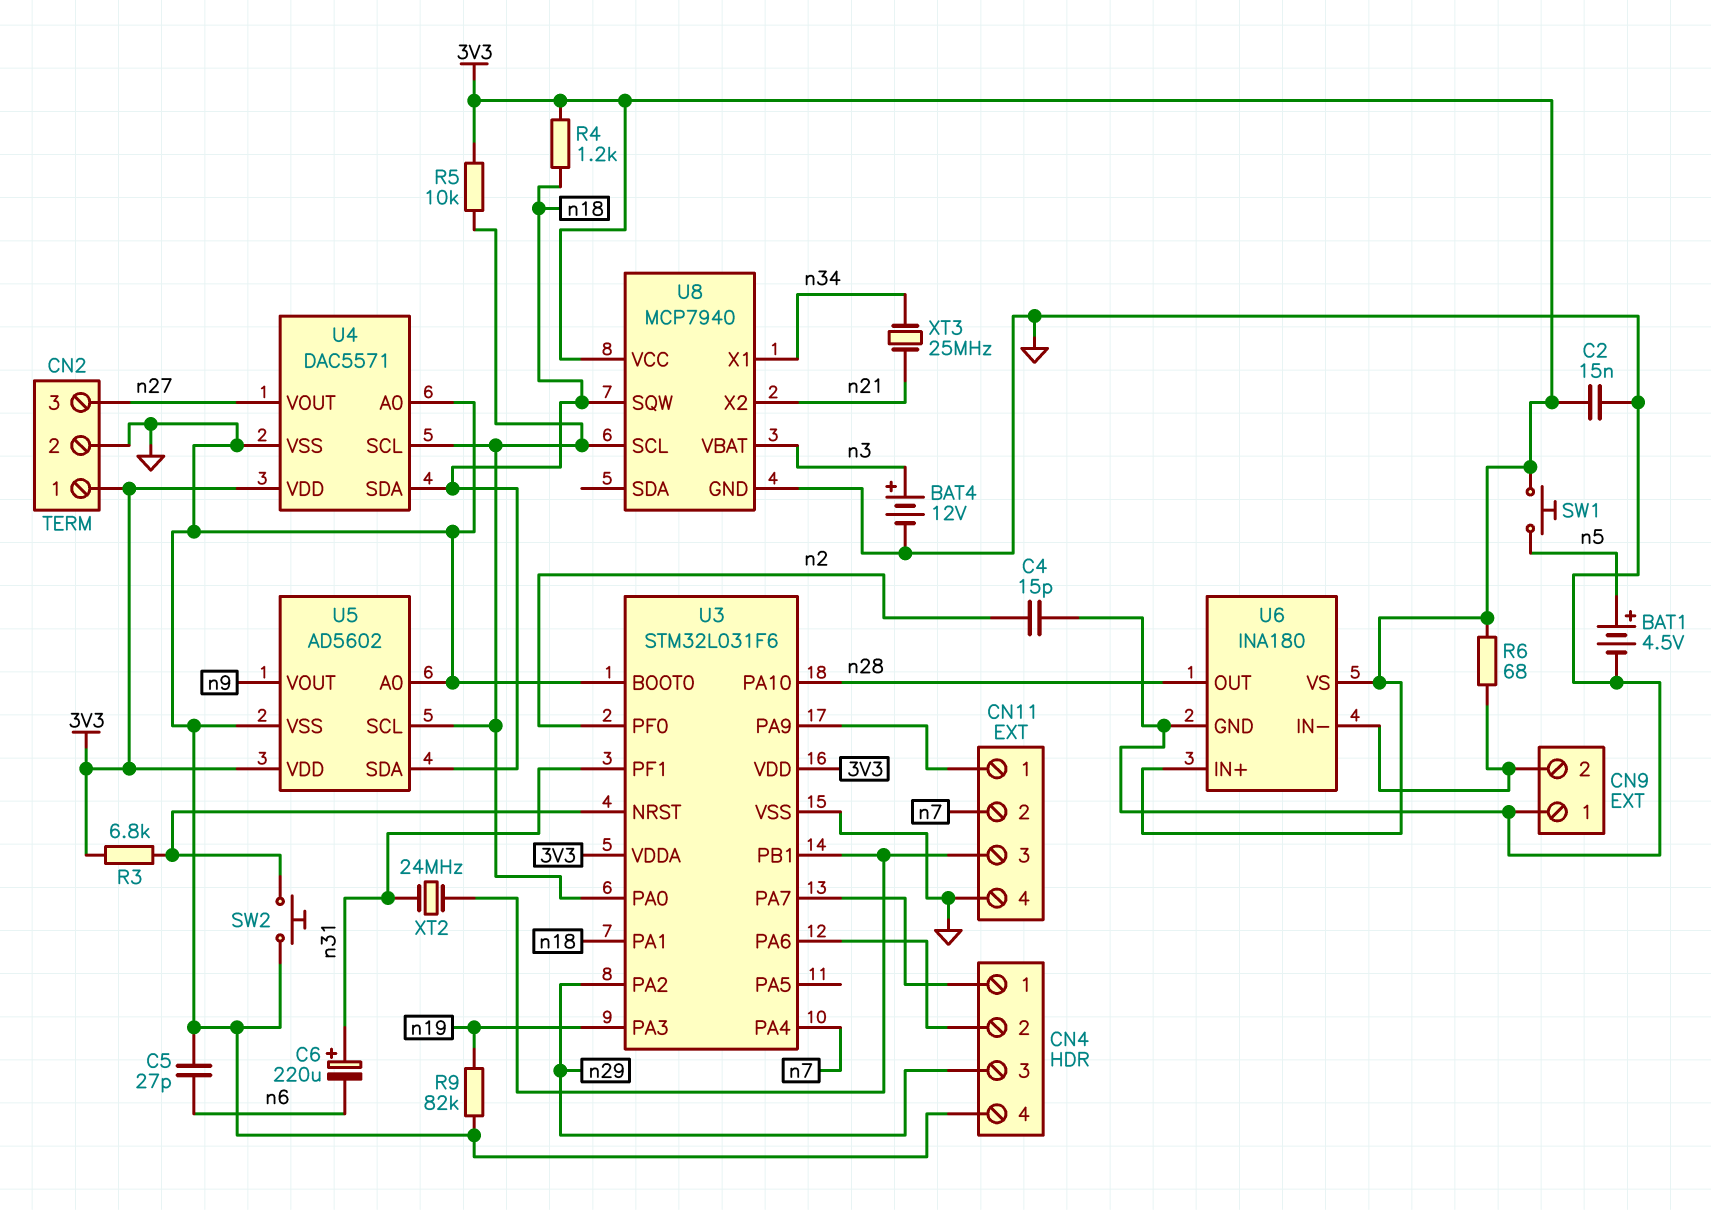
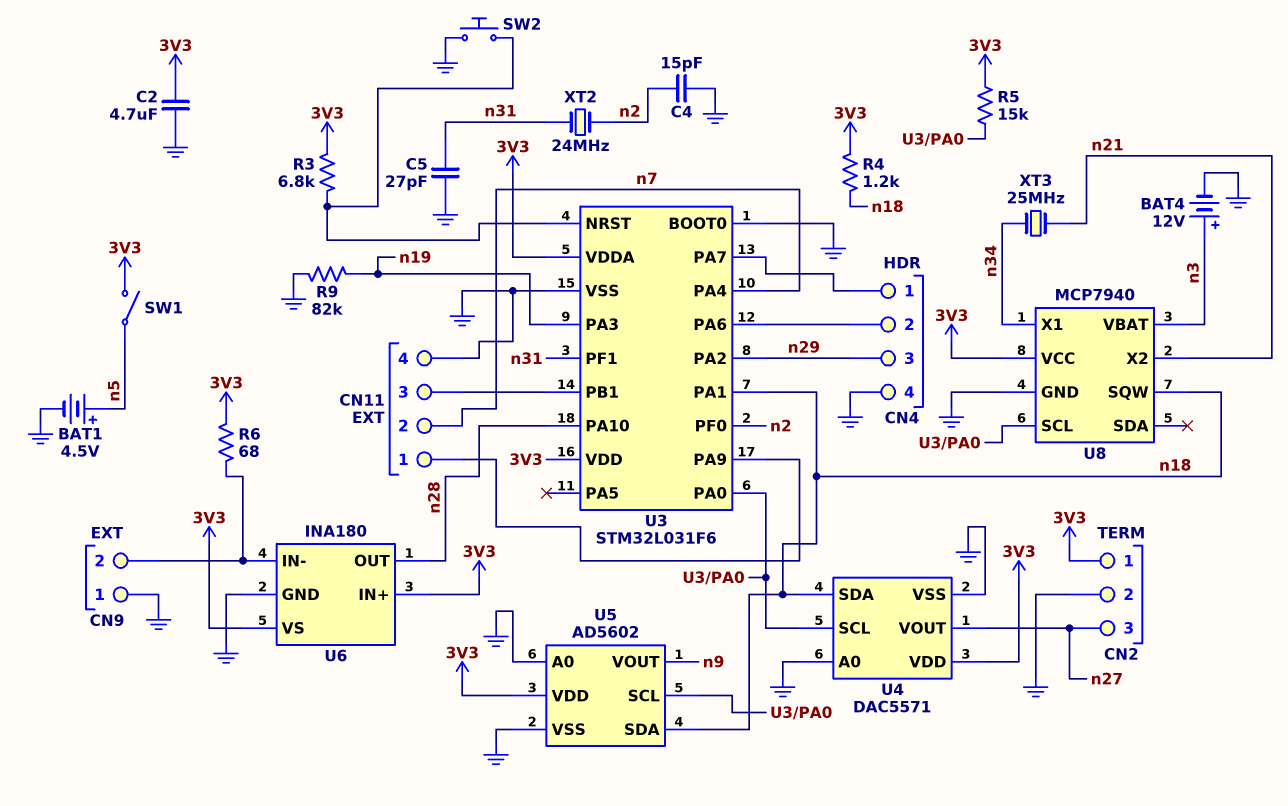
C2: 15nF (3V3, GND) -> 4.7uF (3V3, GND)
C5: 27pF (GND, n6) -> 27pF (GND, n31)
C6: 220uF (plus n31, minus n6) -> none
R5: 10k (3V3, U3/PA0) -> 15k (3V3, U3/PA0)
SW1: button (3V3, n5) -> switch (3V3, n5)
XT2: 24MHz (CN11/3, n31) -> 24MHz (n2, n31)

